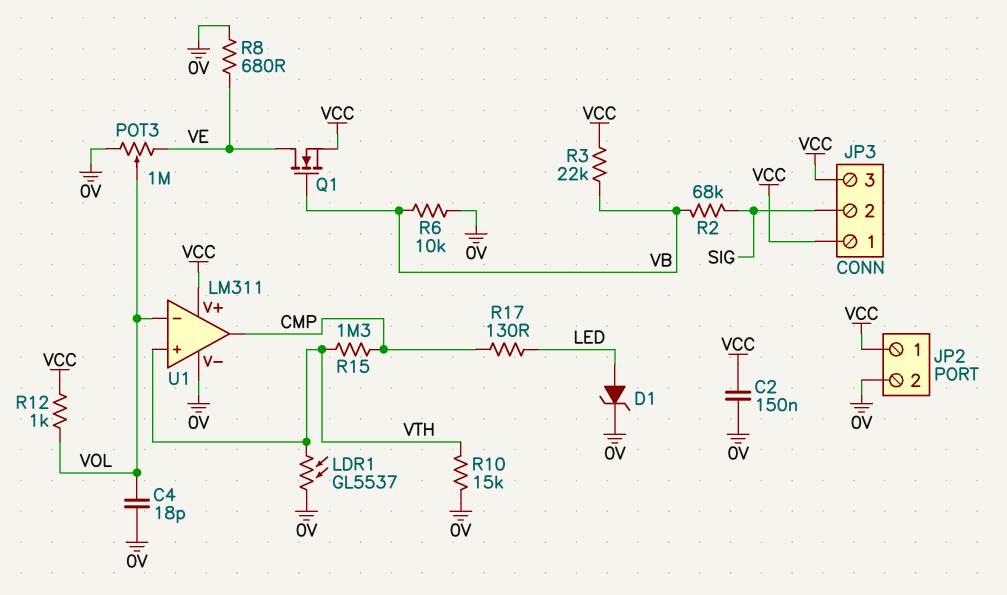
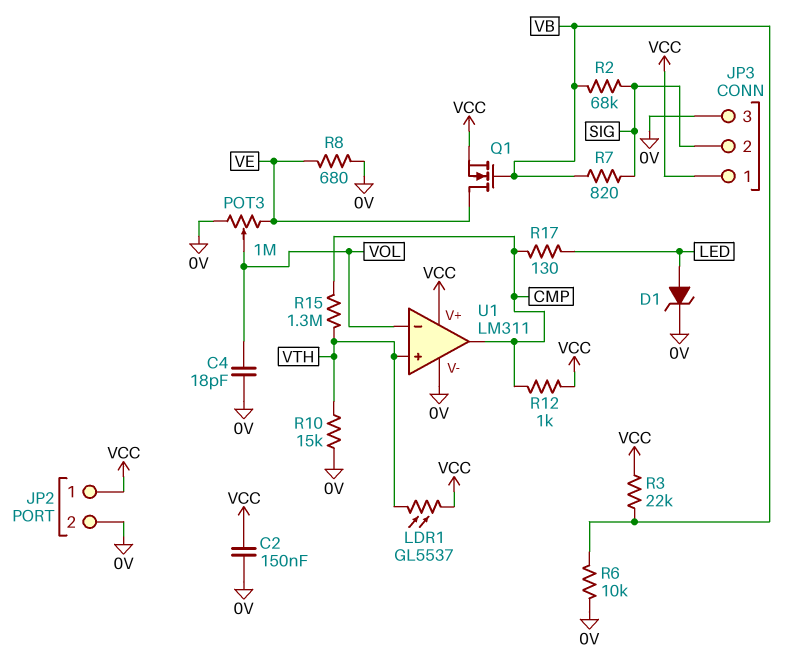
JP3 pin 3: VCC -> 0V
LDR1: GL5537 (0V, VTH) -> GL5537 (VCC, VTH)
R7: none -> 820 (SIG, VB)
R12: 1k (VCC, VOL) -> 1k (CMP, VCC)

